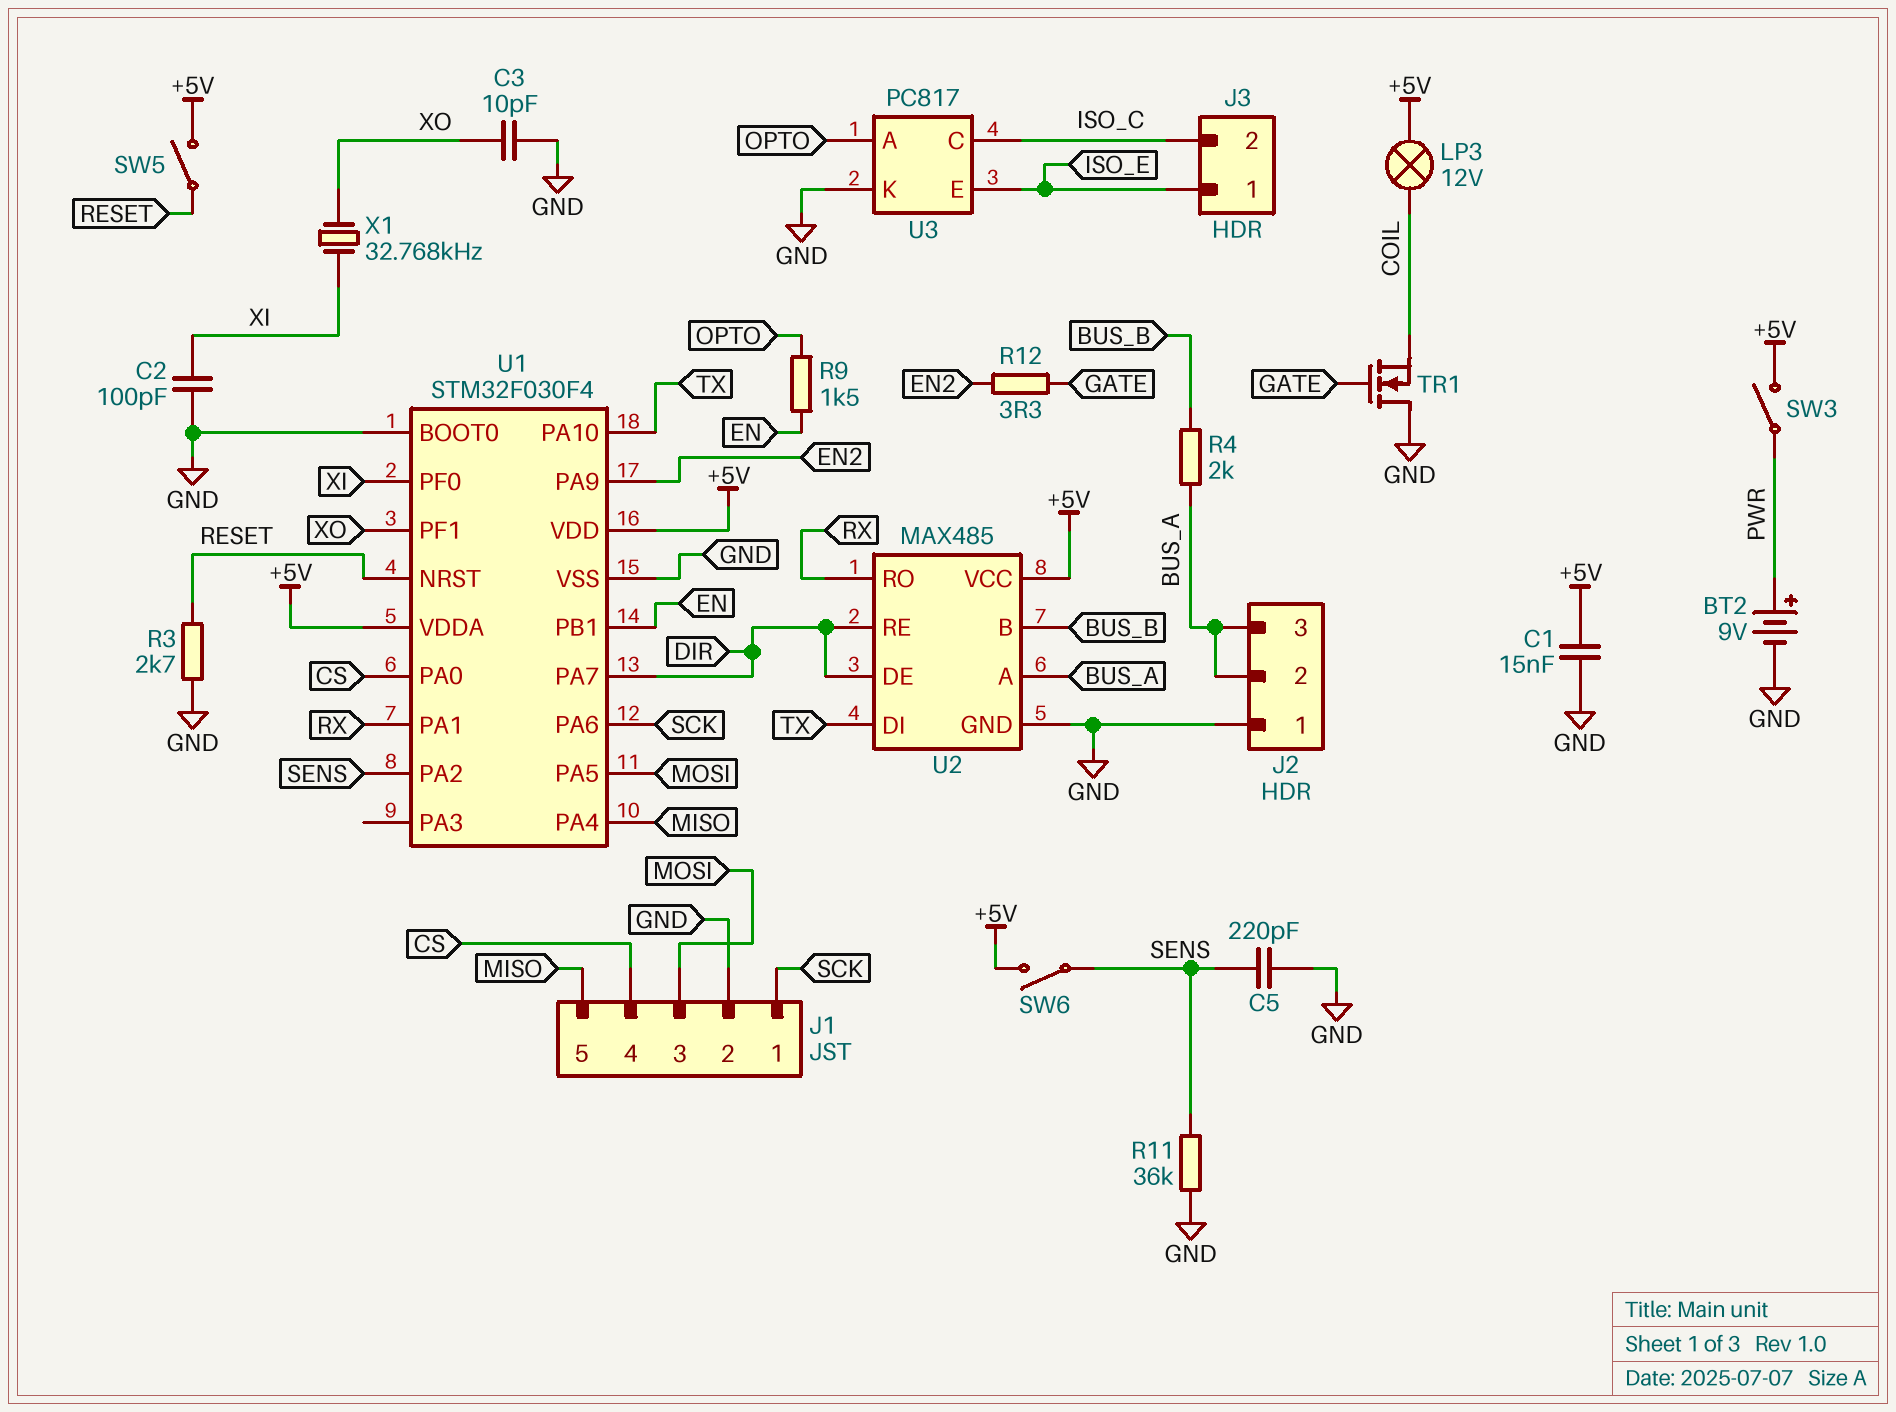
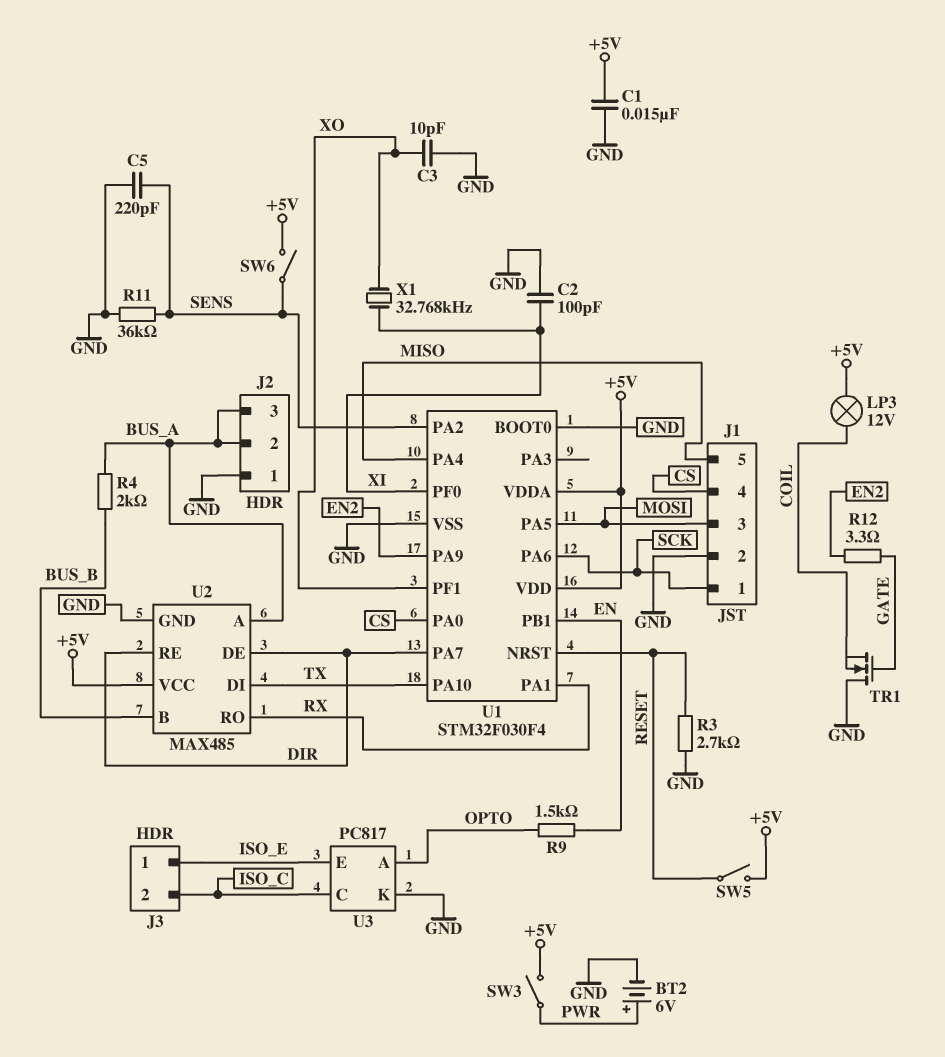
BT2: 9V (plus PWR, minus GND) -> 6V (plus PWR, minus GND)

